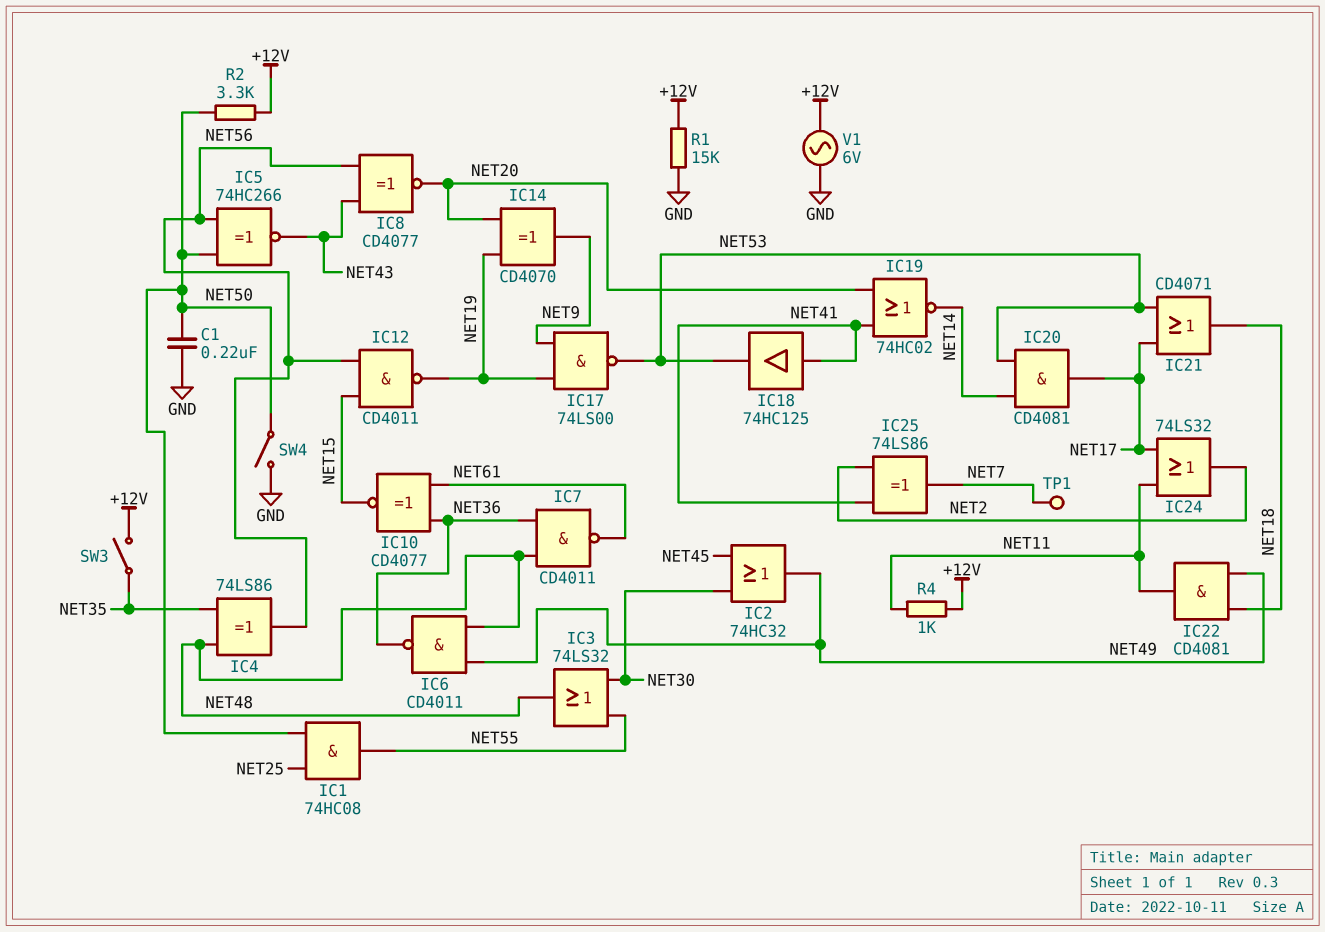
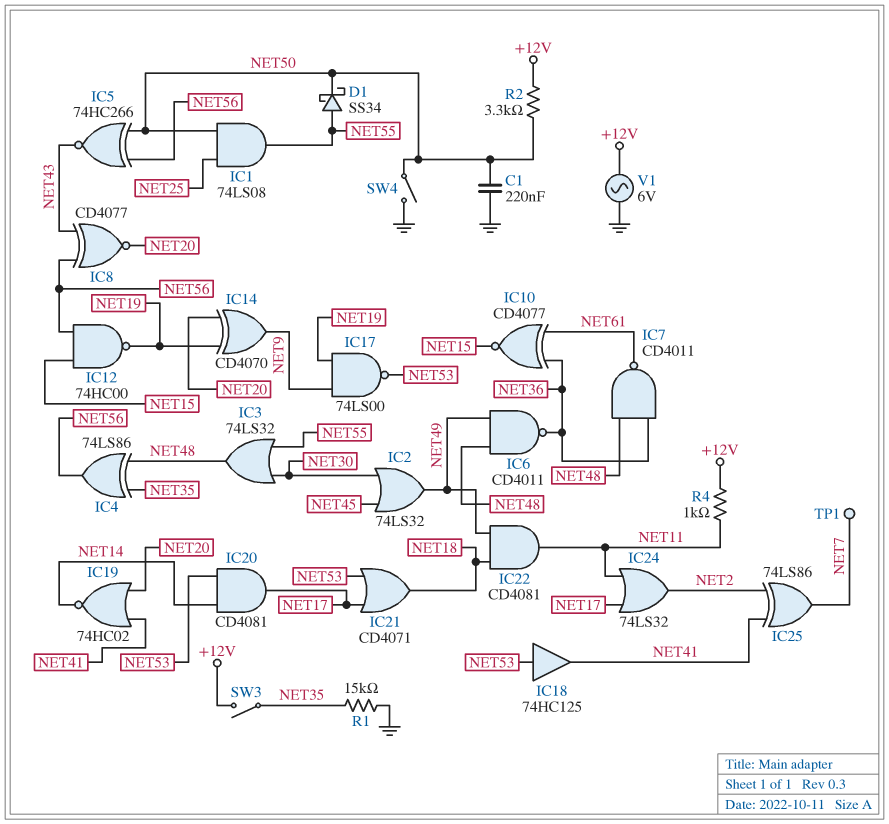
D1: none -> schottky SS34 (A NET55, K NET50)
IC1: AND 74HC08 (in NET25, in NET50, out NET55) -> AND 74LS08 (in NET25, in NET50, out NET55)
IC2: OR 74HC32 (in NET30, in NET45, out NET49) -> OR 74LS32 (in NET30, in NET45, out NET49)
IC12: NAND CD4011 (in NET15, in NET56, out NET19) -> NAND 74HC00 (in NET15, in NET56, out NET19)
IC18: buffer 74HC125 (in NET41, out NET53) -> buffer 74HC125 (in NET53, out NET41)
R1: 15k (+12V, GND) -> 15k (GND, NET35)

